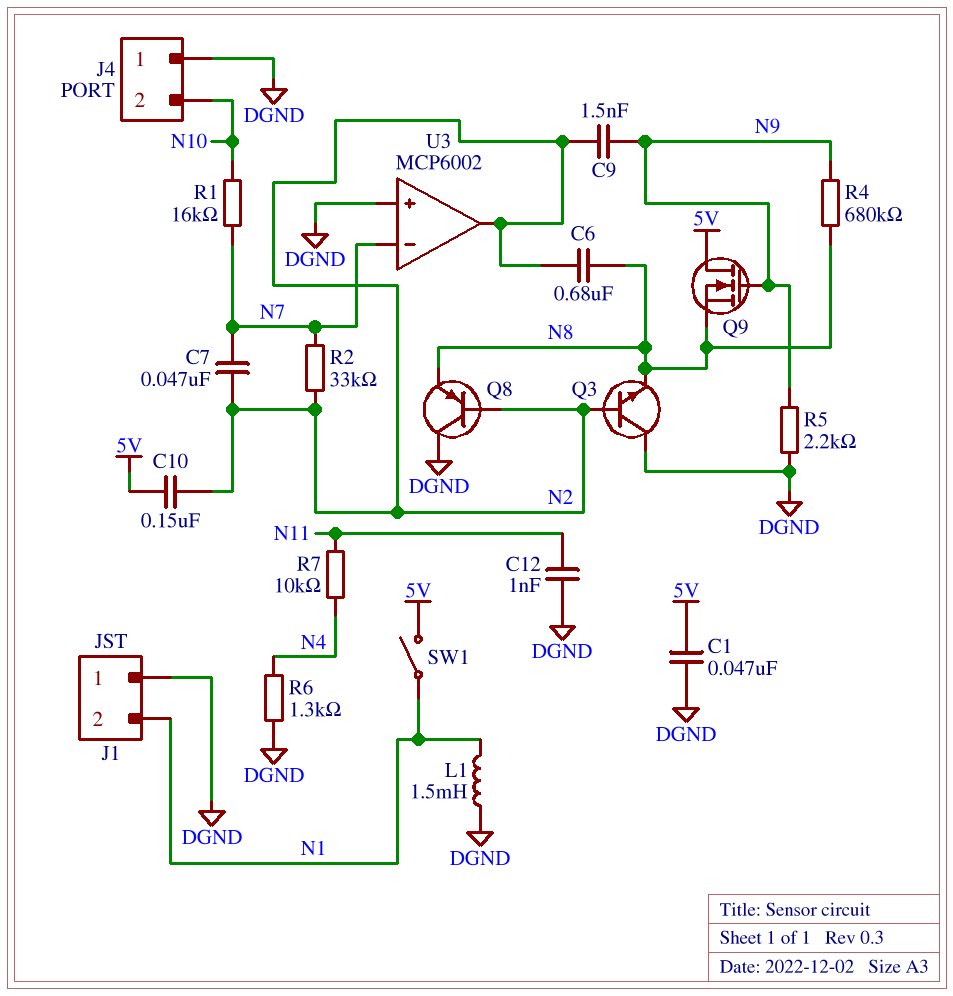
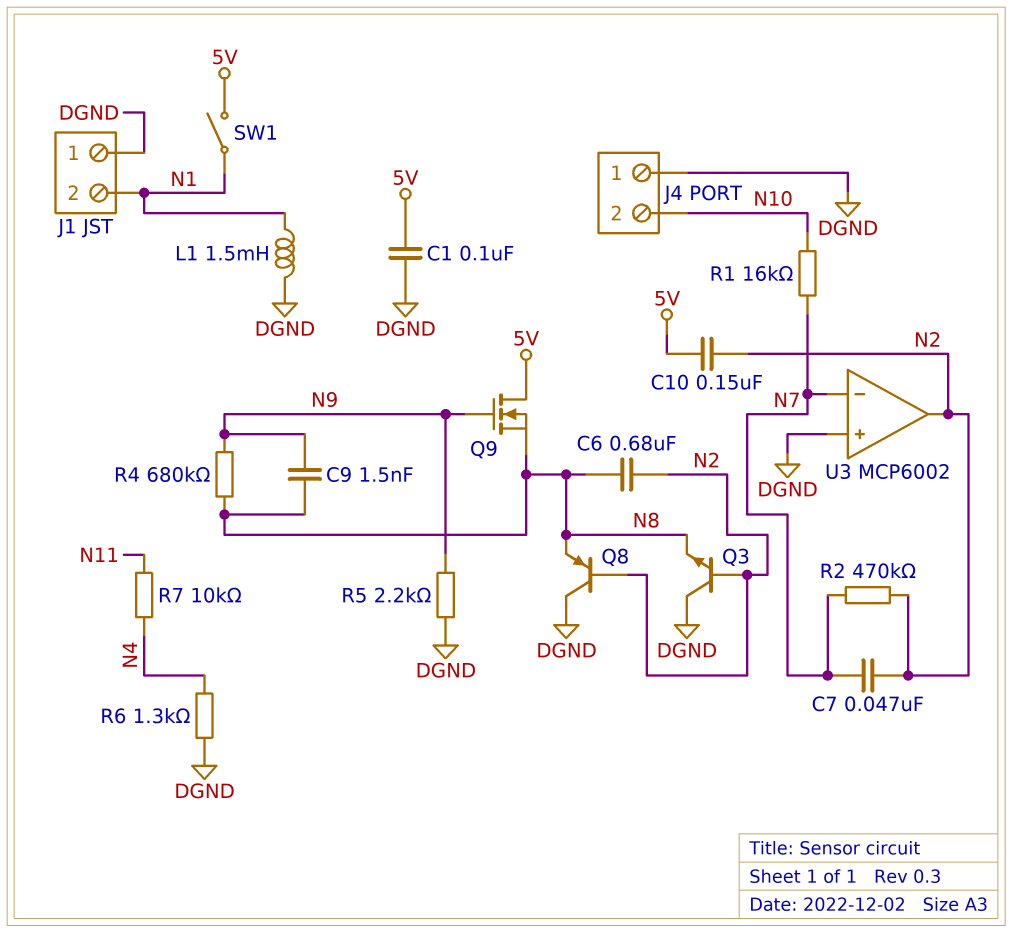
C1: 47nF (5V, DGND) -> 100nF (5V, DGND)
C9: 1.5nF (N2, N9) -> 1.5nF (N8, N9)
C12: 1nF (DGND, N11) -> none
R2: 33k (N2, N7) -> 470k (N2, N7)

